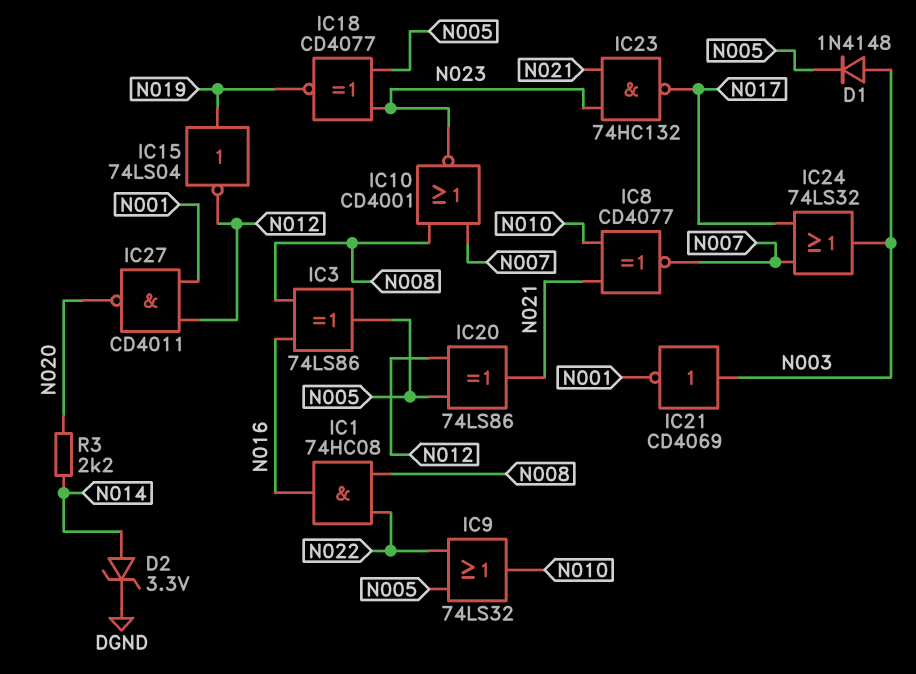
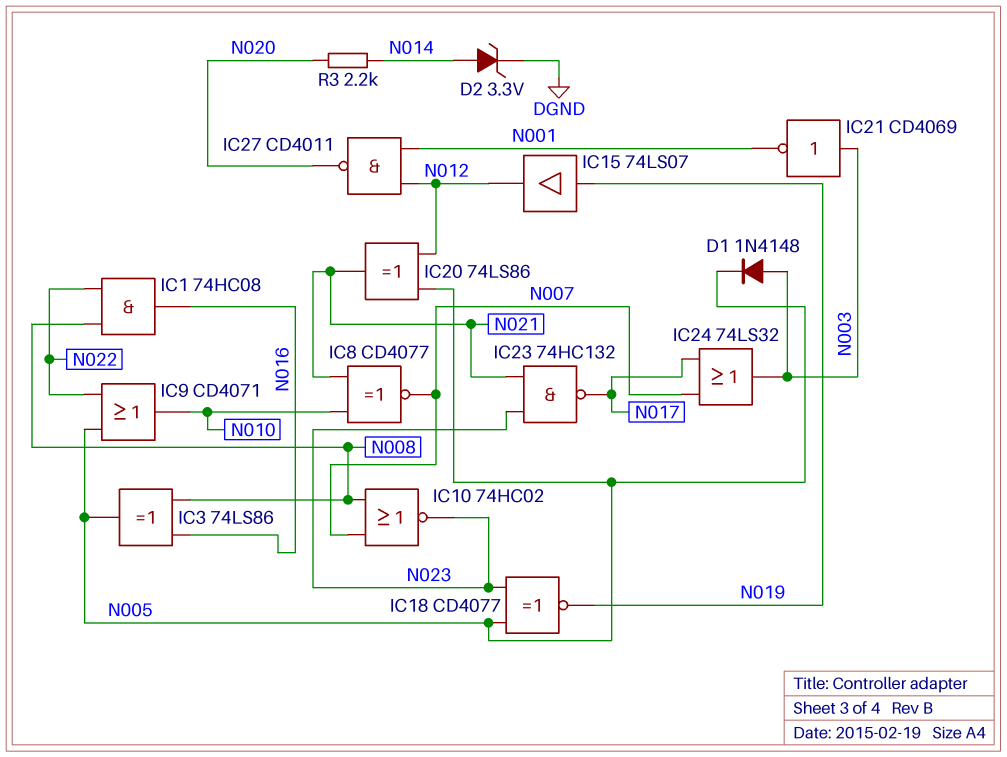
IC9: OR 74LS32 (in N005, in N022, out N010) -> OR CD4071 (in N005, in N022, out N010)
IC10: NOR CD4001 (in N007, in N008, out N023) -> NOR 74HC02 (in N007, in N008, out N023)
IC15: NOT 74LS04 (in N019, out N012) -> buffer 74LS07 (in N019, out N012)

